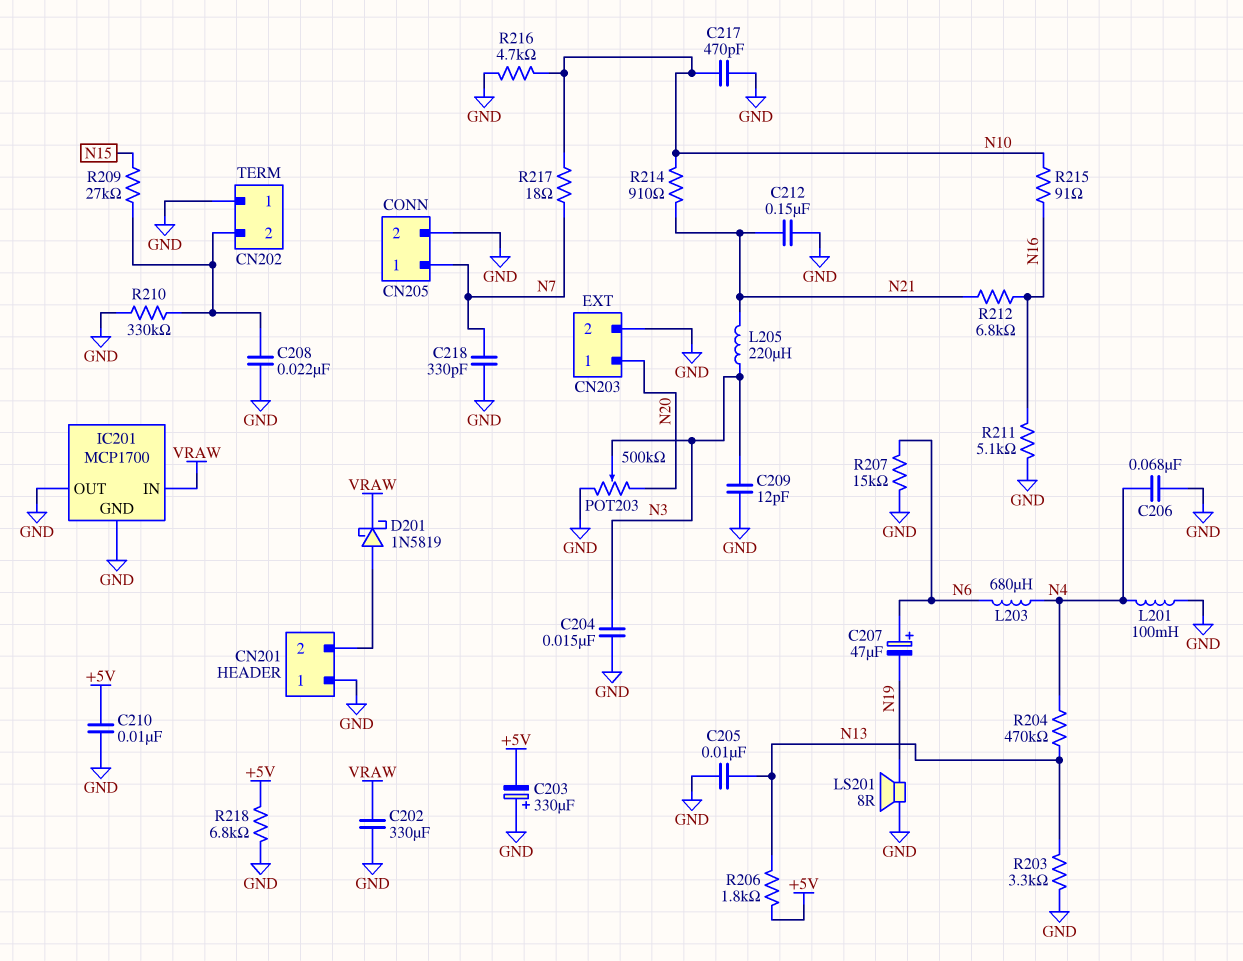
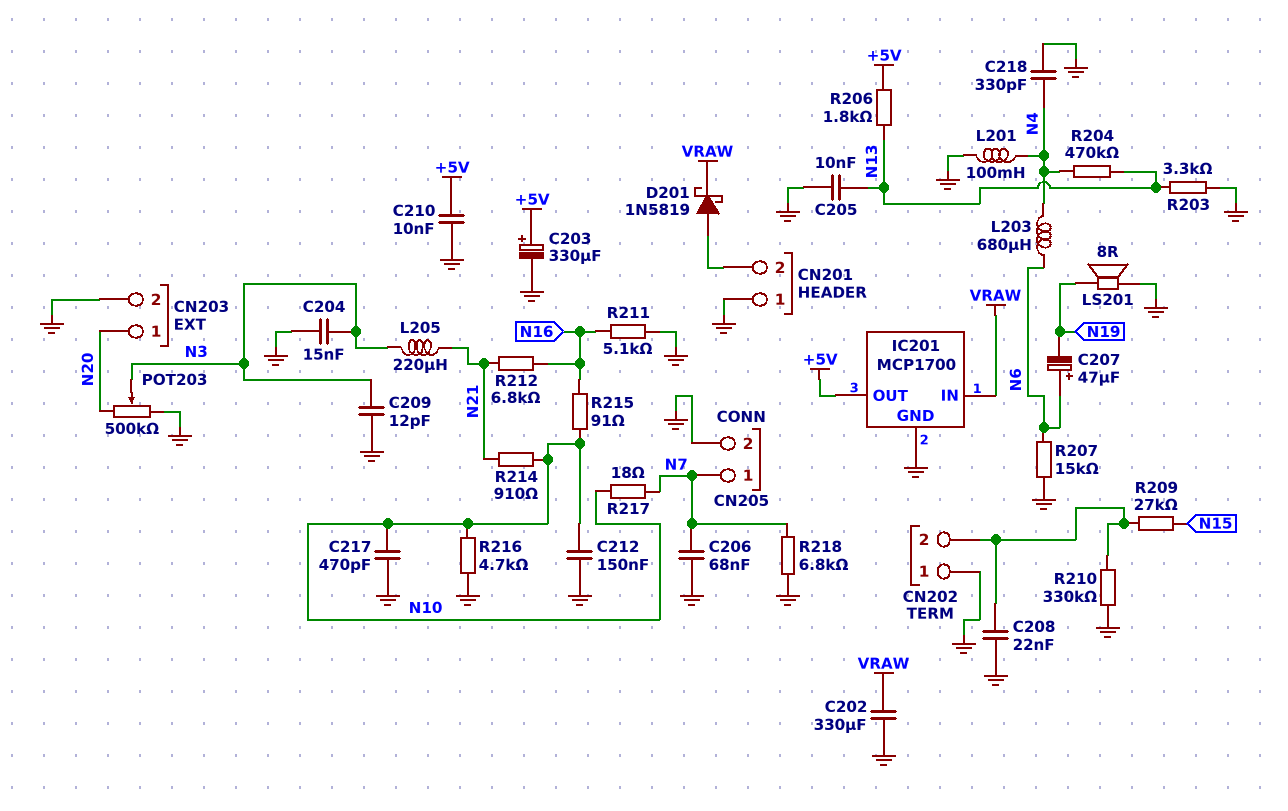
C203: 330uF (plus GND, minus +5V) -> 330uF (plus +5V, minus GND)
C206: 68nF (GND, N4) -> 68nF (GND, N7)
C212: 150nF (GND, N21) -> 150nF (GND, N10)
C218: 330pF (GND, N7) -> 330pF (GND, N4)
IC201 pin OUT: GND -> +5V
R218: 6.8k (+5V, GND) -> 6.8k (GND, N7)

